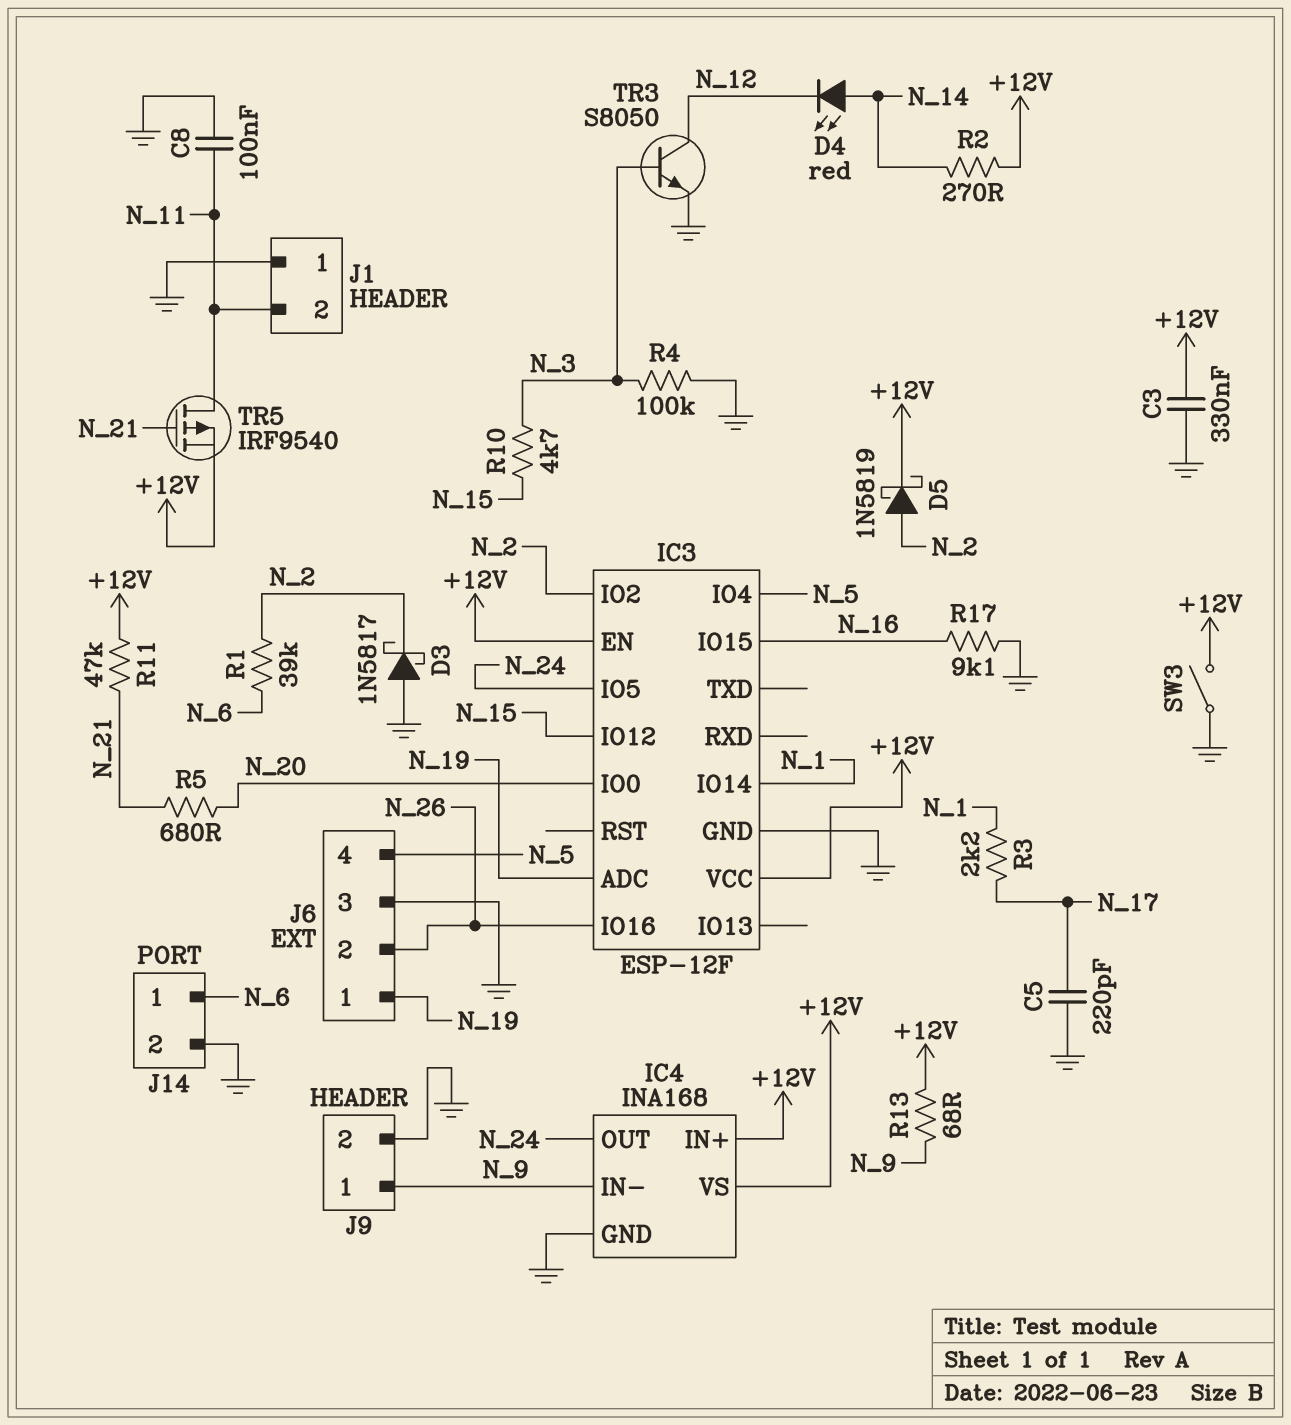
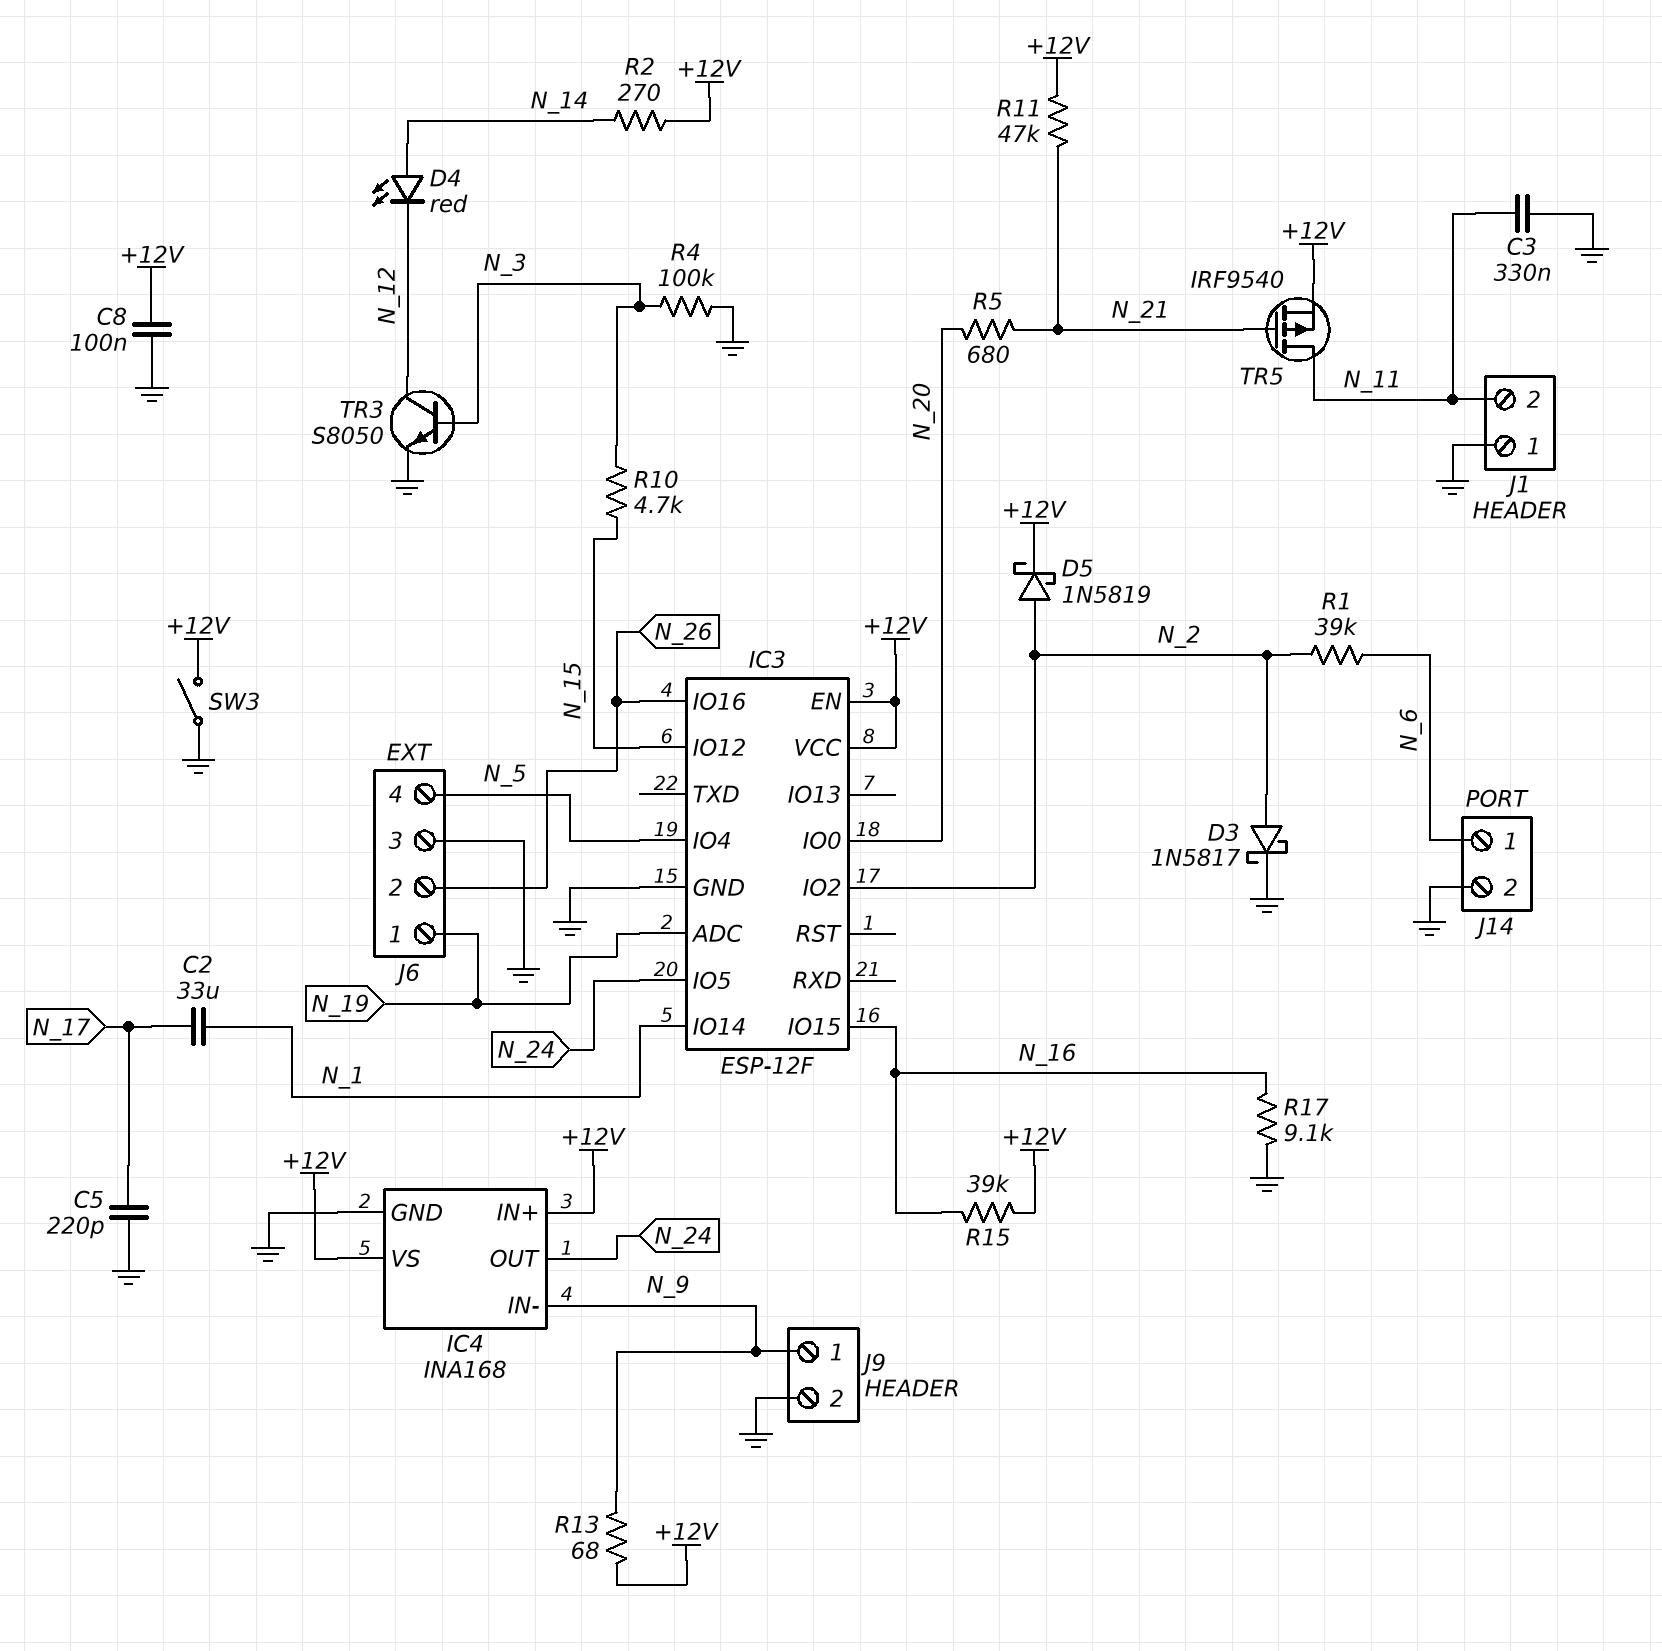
C2: none -> 33uF (N_1, N_17)
C3: 330nF (+12V, GND) -> 330nF (GND, N_11)
C8: 100nF (GND, N_11) -> 100nF (+12V, GND)
D3: schottky 1N5817 (A GND, K N_2) -> schottky 1N5817 (A N_2, K GND)
R3: 2.2k (N_1, N_17) -> none
R15: none -> 39k (+12V, N_16)

